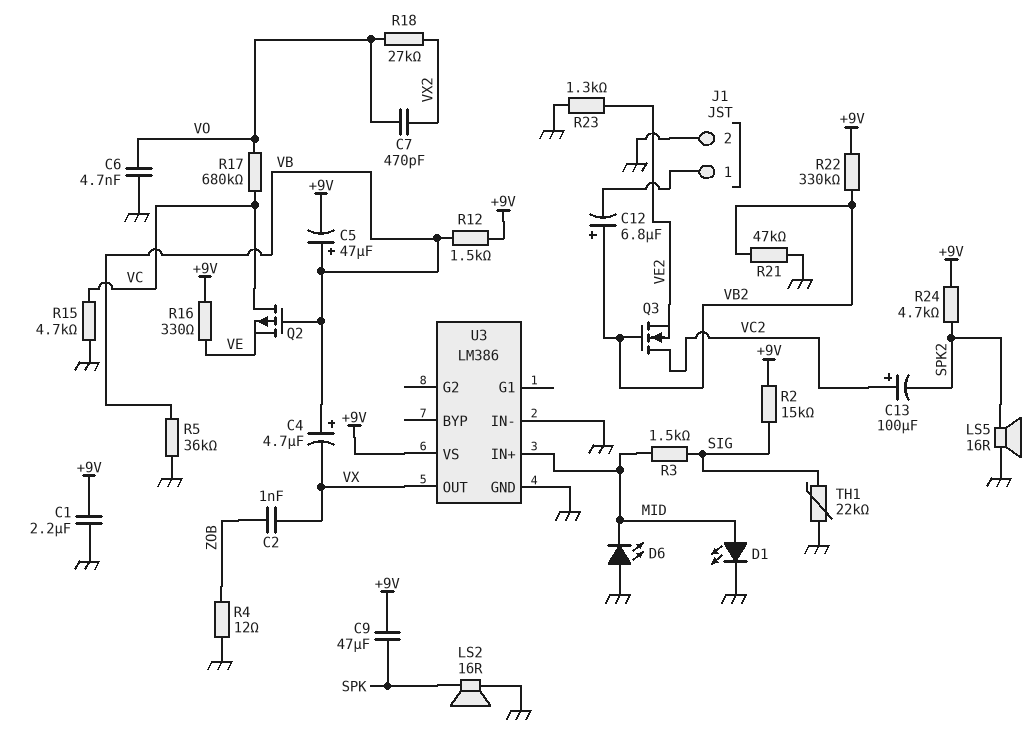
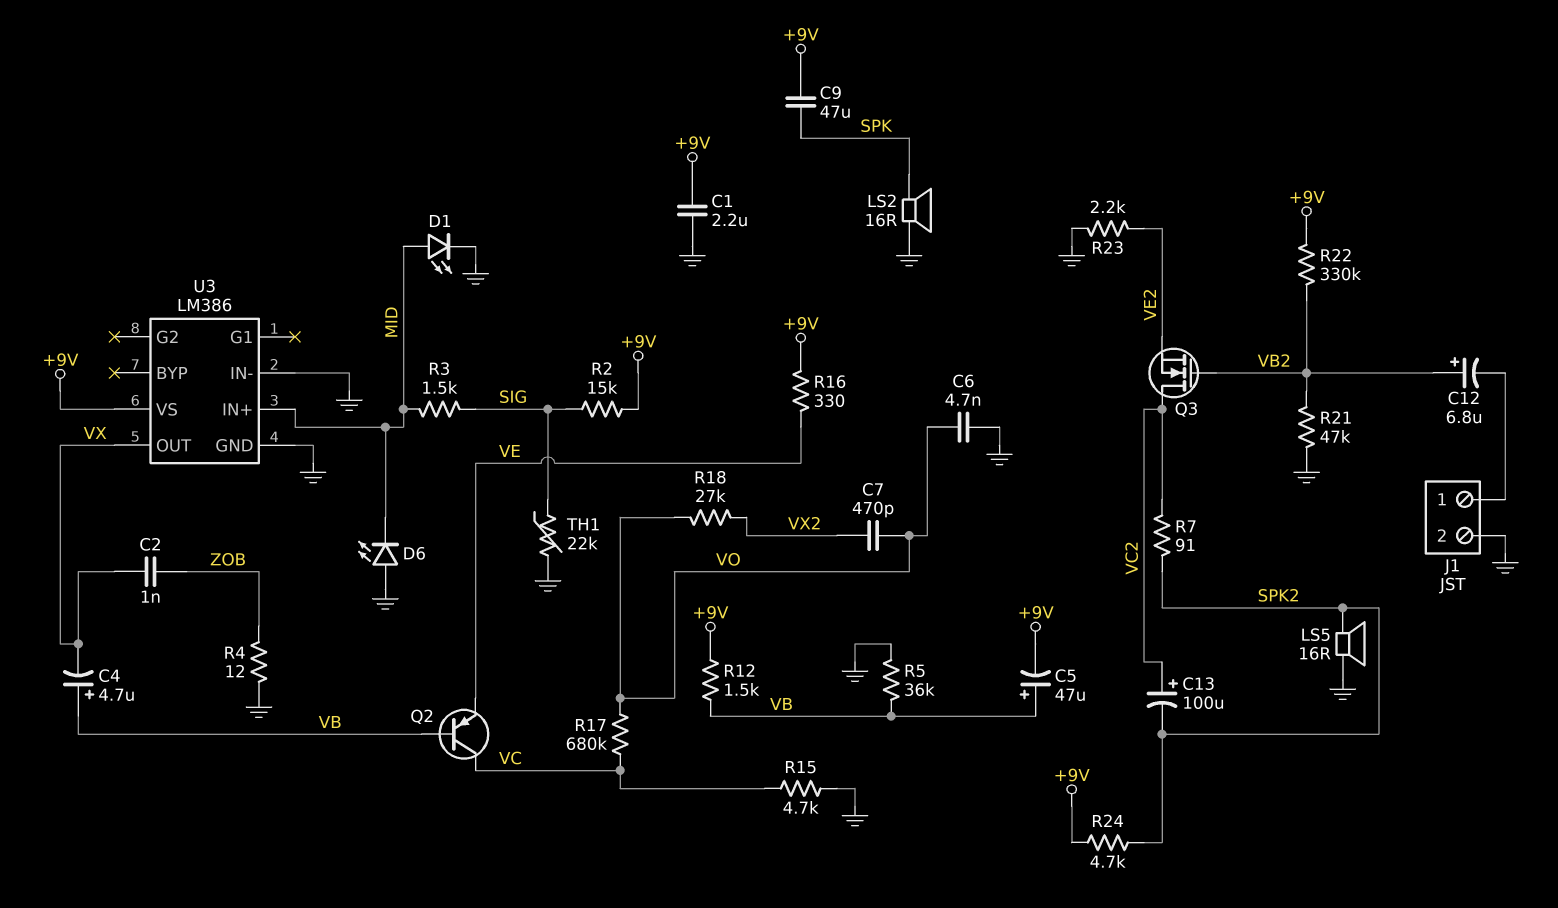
Q2: PMOS (G VB, D VC, S VE) -> PNP (B VB, C VC, E VE)
R7: none -> 91 (SPK2, VC2)
R23: 1.3k (GND, VE2) -> 2.2k (GND, VE2)

